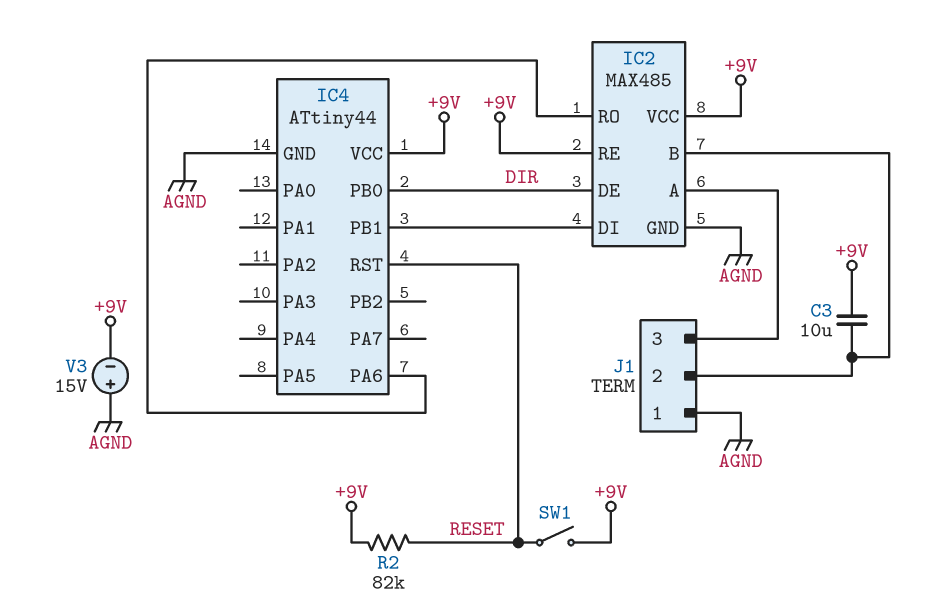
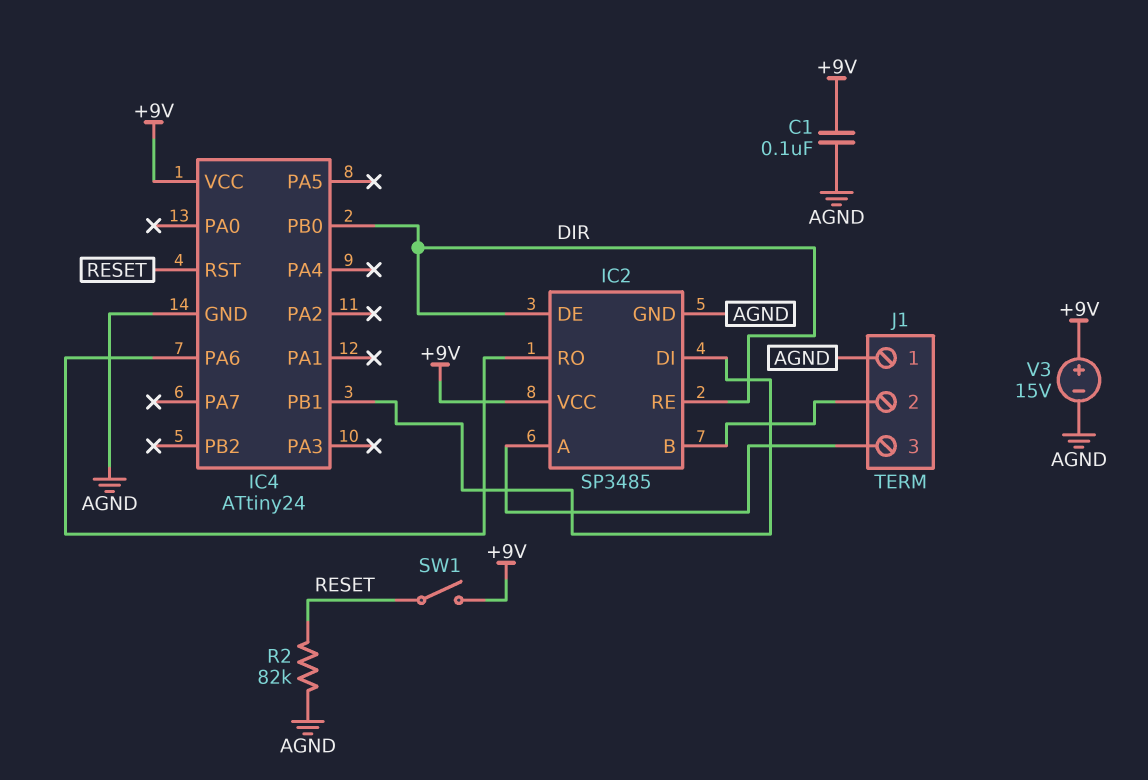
C1: none -> 100nF (+9V, AGND)
C3: 10uF (+9V, IC2/B) -> none
IC2: MAX485 -> SP3485
IC2 pin RE: +9V -> DIR
IC4: ATtiny44 -> ATtiny24
R2: 82k (+9V, RESET) -> 82k (AGND, RESET)
V3: 15V (plus AGND, minus +9V) -> 15V (plus +9V, minus AGND)

